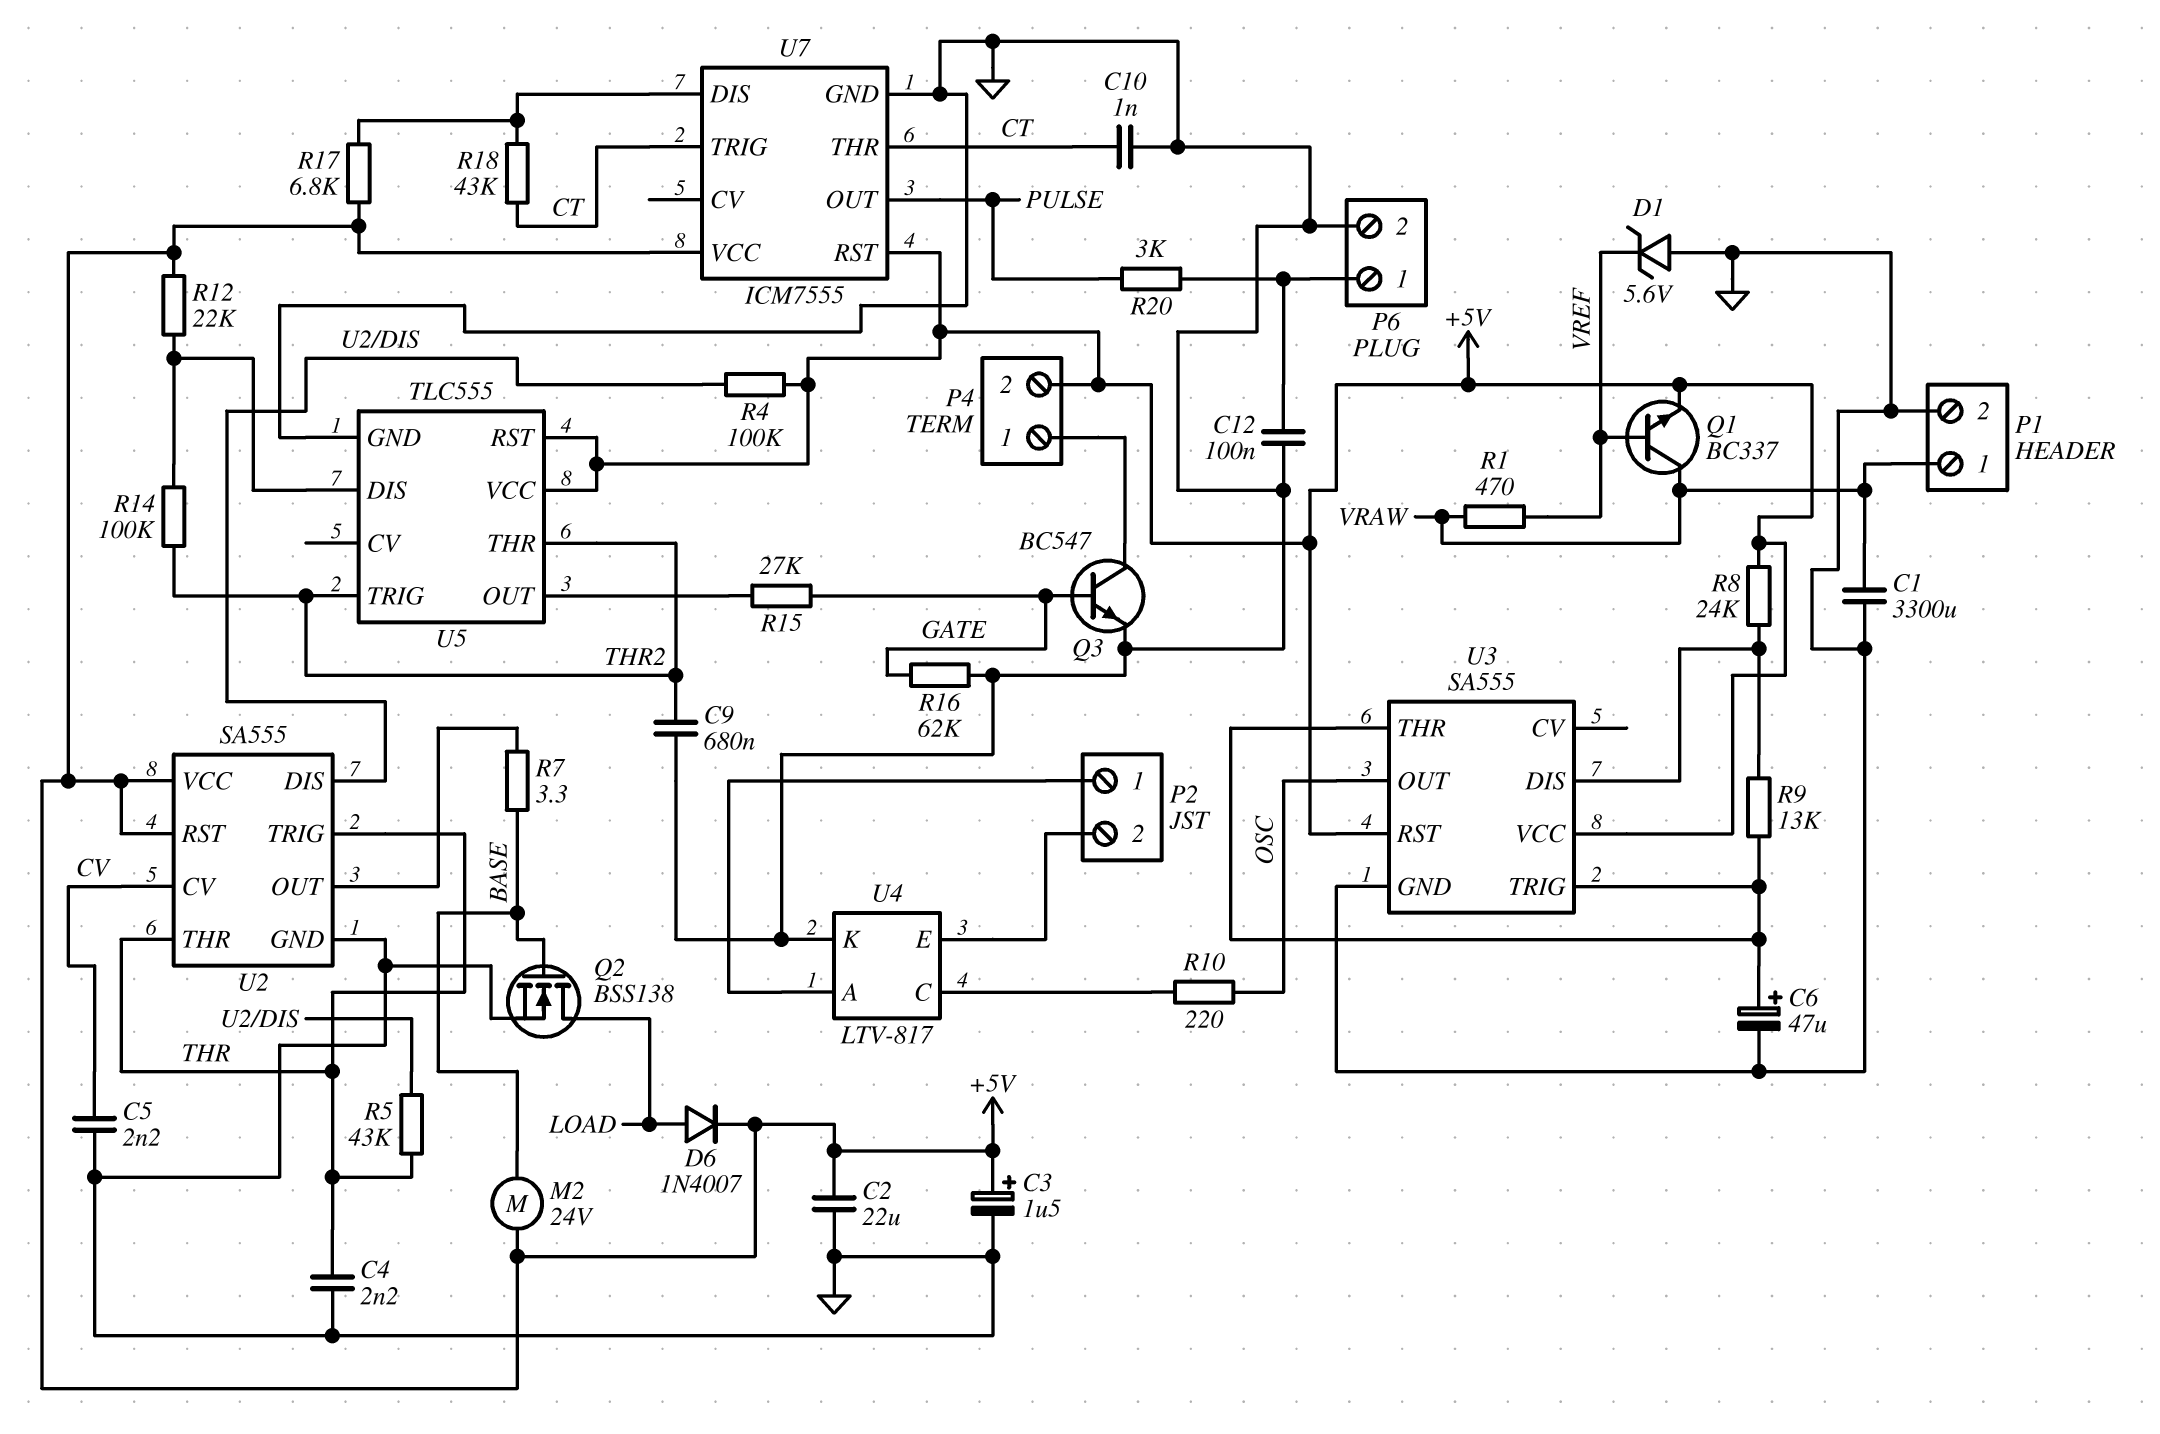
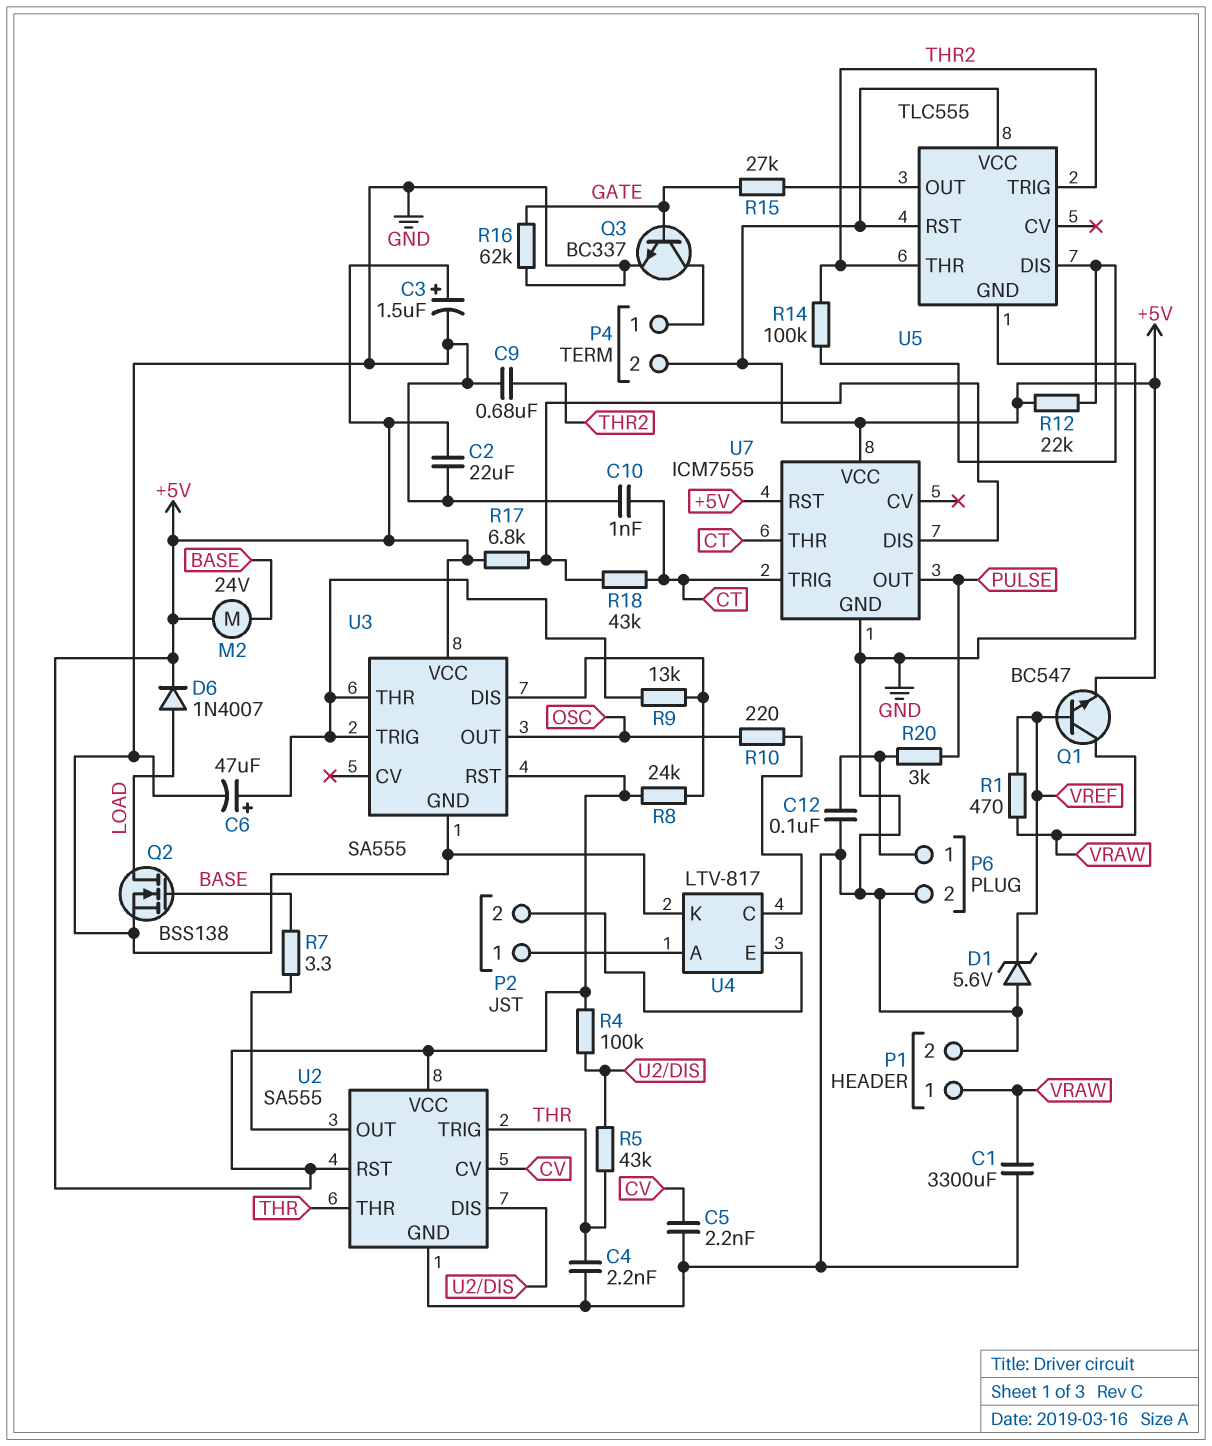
Q1: NPN BC337 (B VREF, C VRAW, E +5V) -> NPN BC547 (B VREF, C VRAW, E +5V)
Q3: NPN BC547 (B GATE, C P4/1, E GND) -> NPN BC337 (B GATE, C P4/1, E GND)

